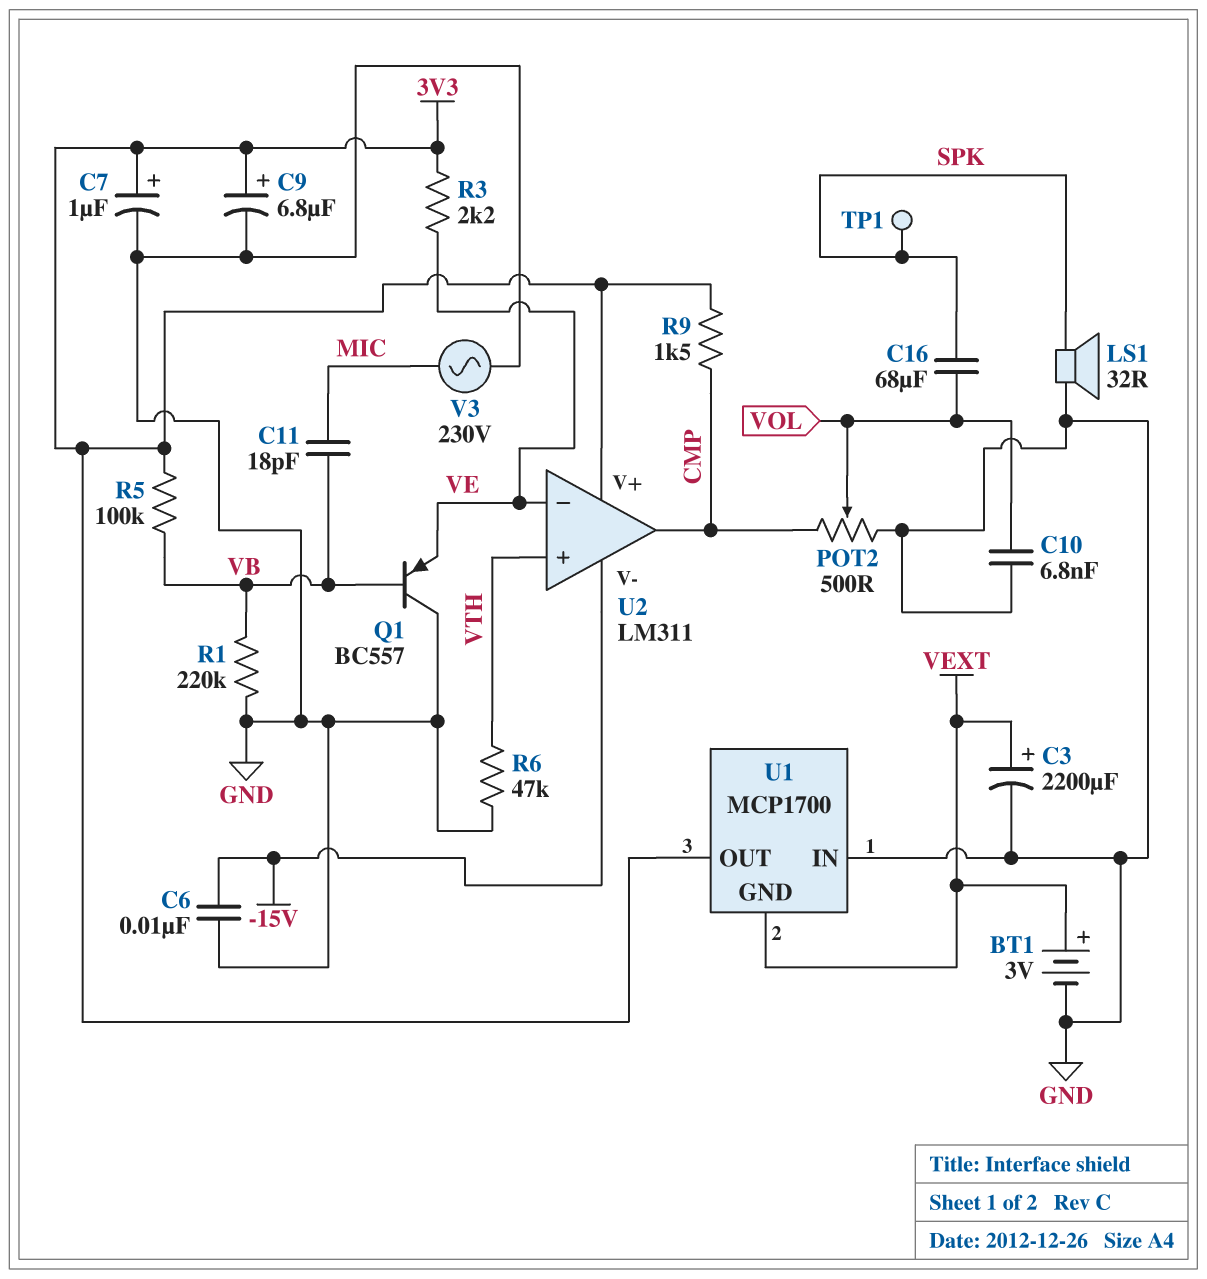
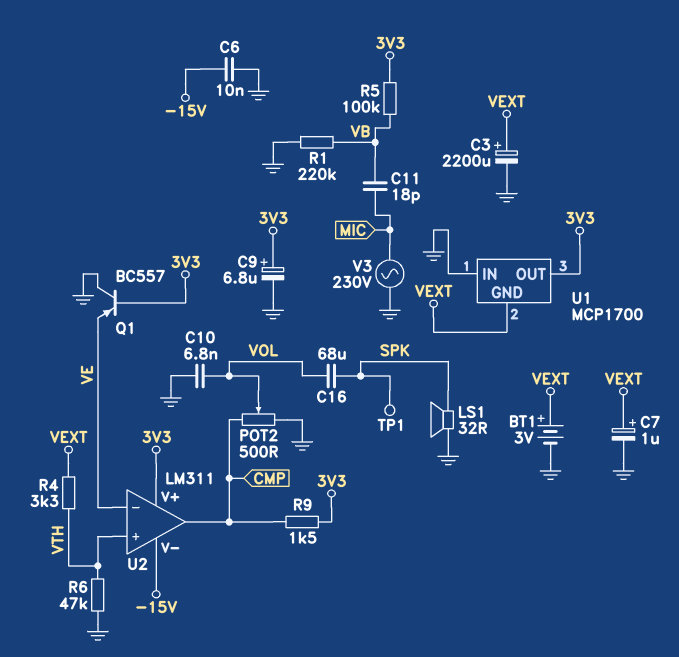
C7: 1uF (plus 3V3, minus GND) -> 1uF (plus VEXT, minus GND)
Q1: PNP BC557 (B VB, C GND, E VE) -> PNP BC557 (B 3V3, C GND, E VE)
R3: 2.2k (3V3, VE) -> none
R4: none -> 3.3k (VEXT, VTH)

